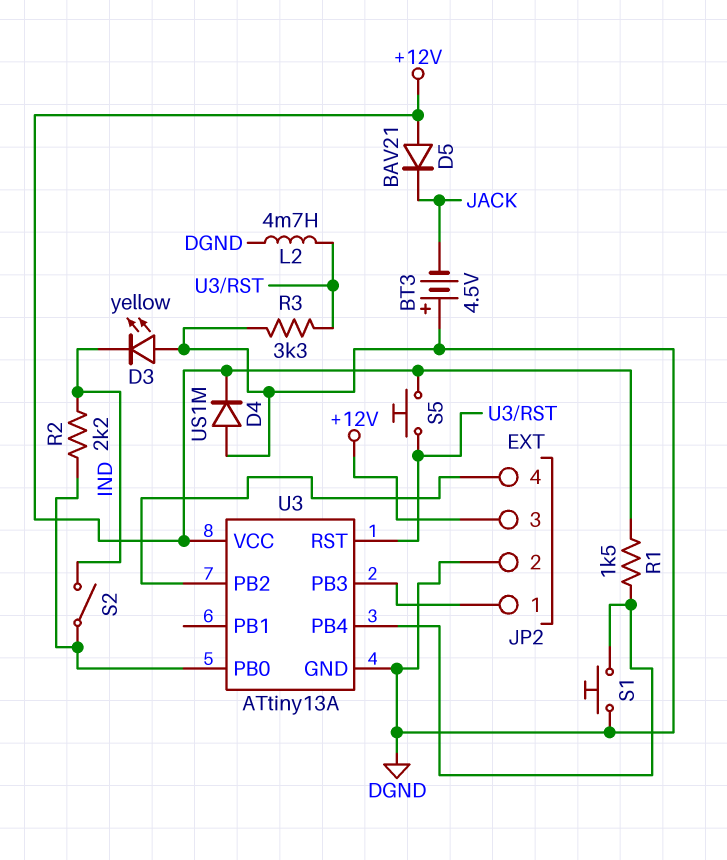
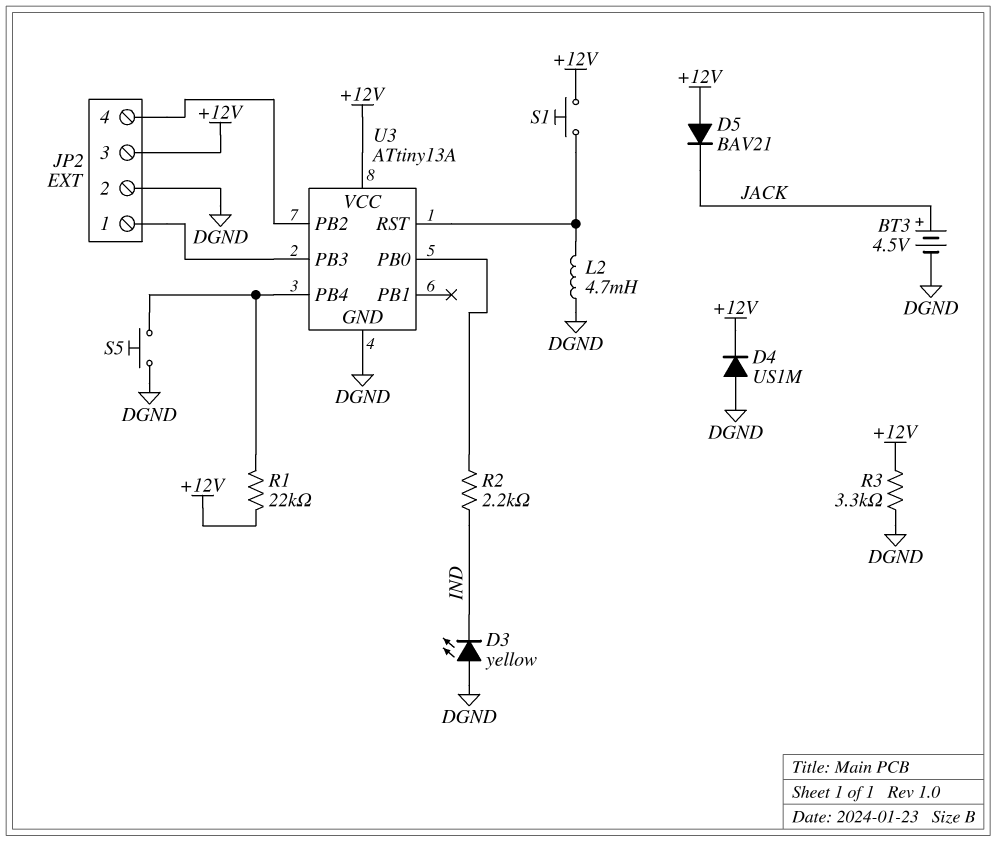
BT3: 4.5V (plus DGND, minus JACK) -> 4.5V (plus JACK, minus DGND)
R1: 1.5k (+12V, U3/PB4) -> 22k (+12V, U3/PB4)
R3: 3.3k (DGND, U3/RST) -> 3.3k (+12V, DGND)
S1: button (DGND, U3/PB4) -> button (+12V, U3/RST)
S2: switch (IND, U3/PB0) -> none
S5: button (+12V, U3/RST) -> button (DGND, U3/PB4)

